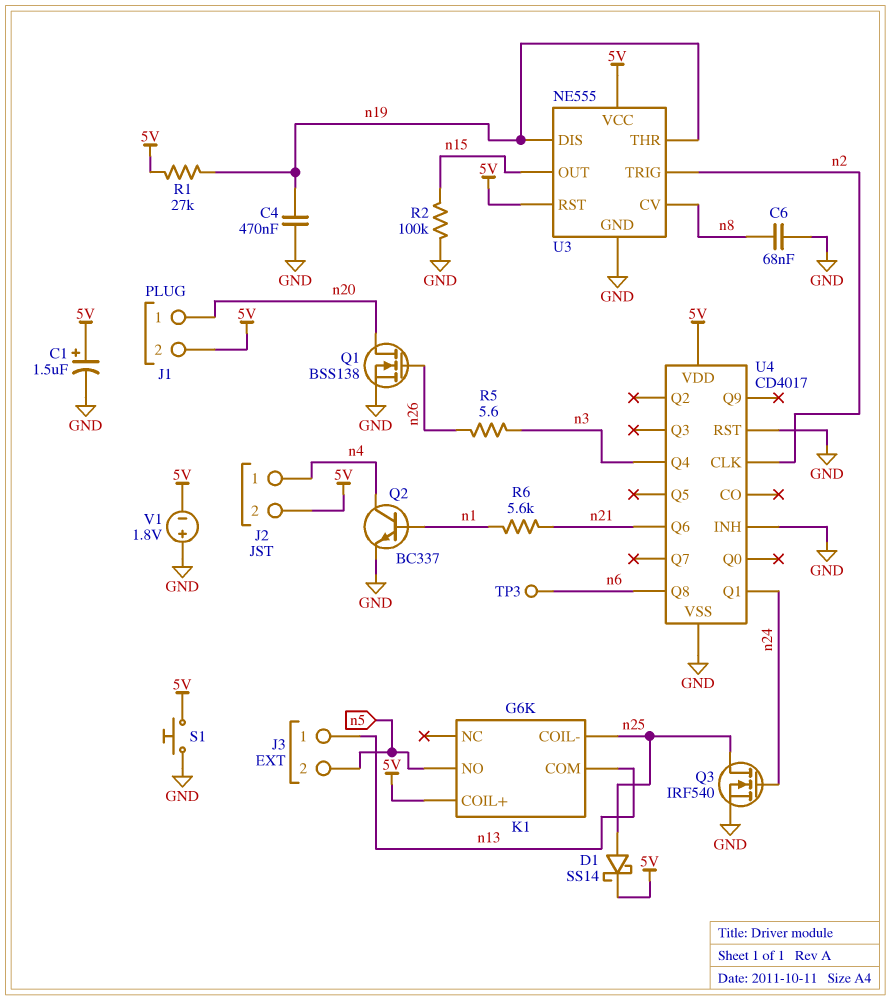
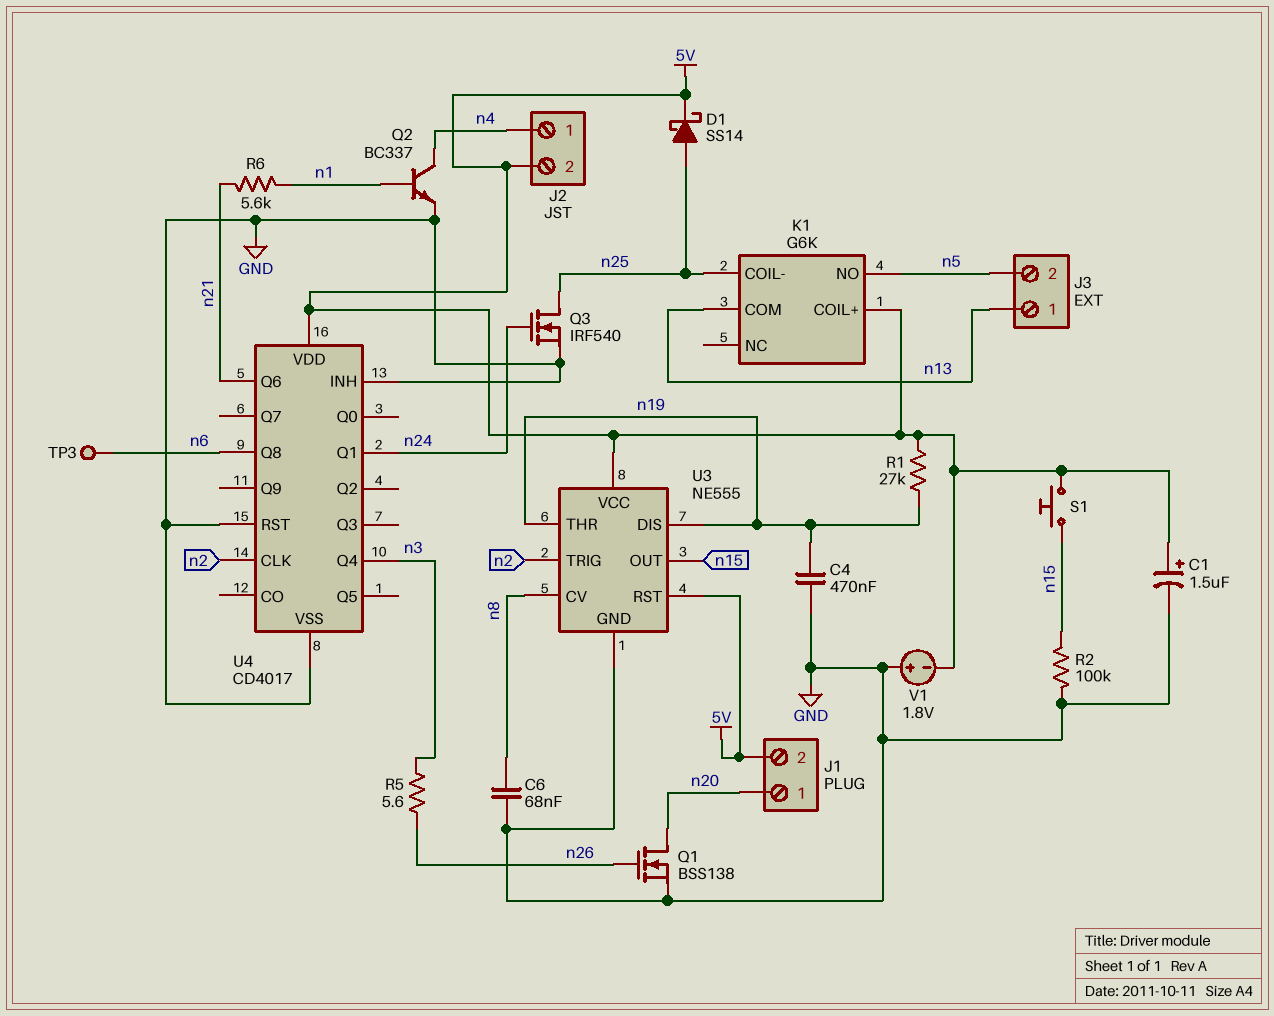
S1: button (5V, GND) -> button (5V, n15)

